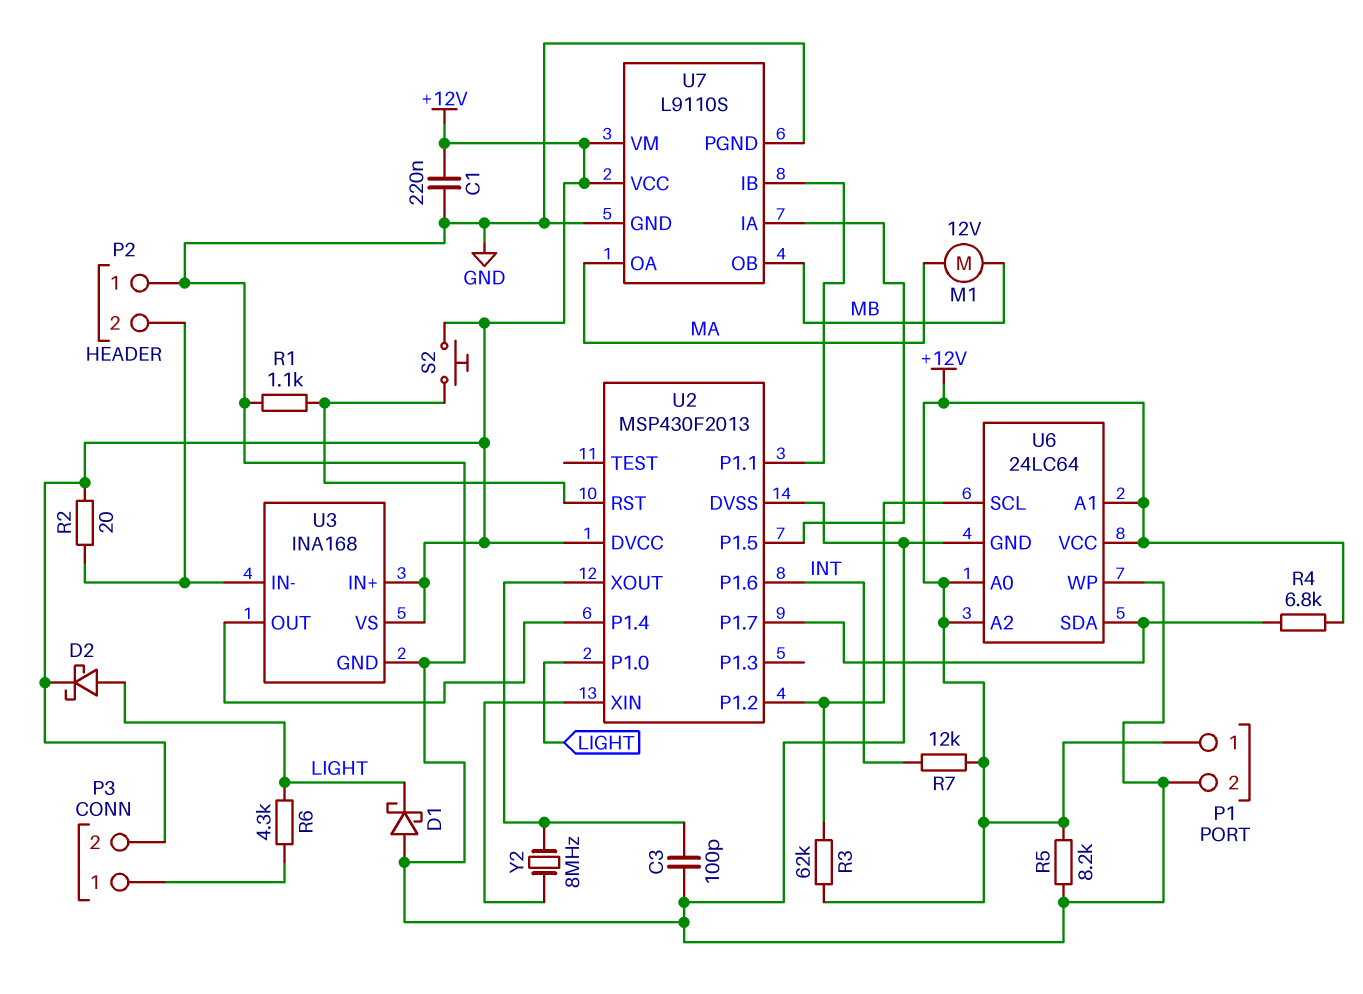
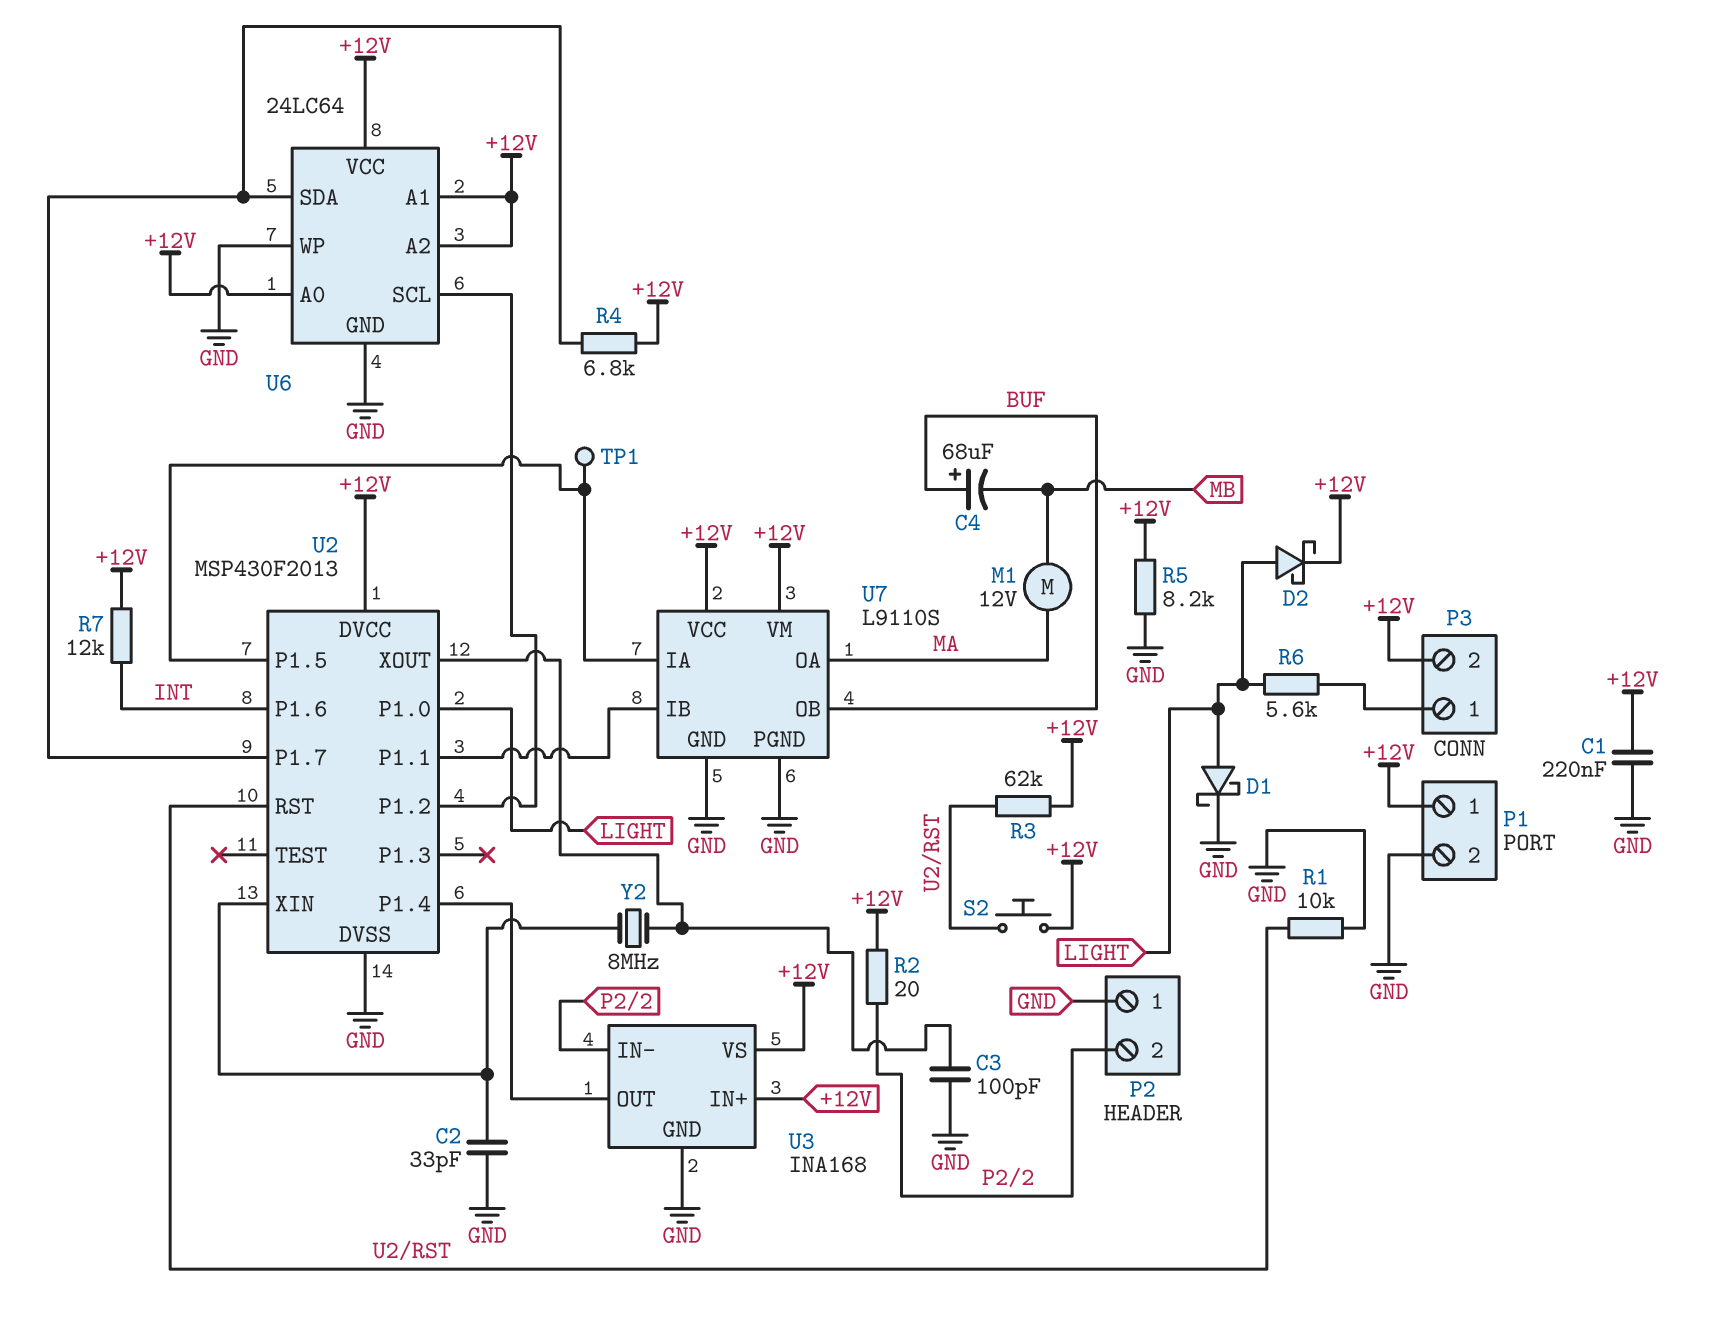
C2: none -> 33pF (GND, U2/XIN)
C4: none -> 68uF (plus BUF, minus MB)
D1: schottky (A GND, K LIGHT) -> schottky (A LIGHT, K GND)
R1: 1.1k (GND, U2/RST) -> 10k (GND, U2/RST)
R3: 62k (+12V, U2/P1.2) -> 62k (+12V, U2/RST)
R6: 4.3k (LIGHT, P3/1) -> 5.6k (LIGHT, P3/1)
TP1: none -> test point (U2/P1.5)
U7 pin OB: MB -> BUF

